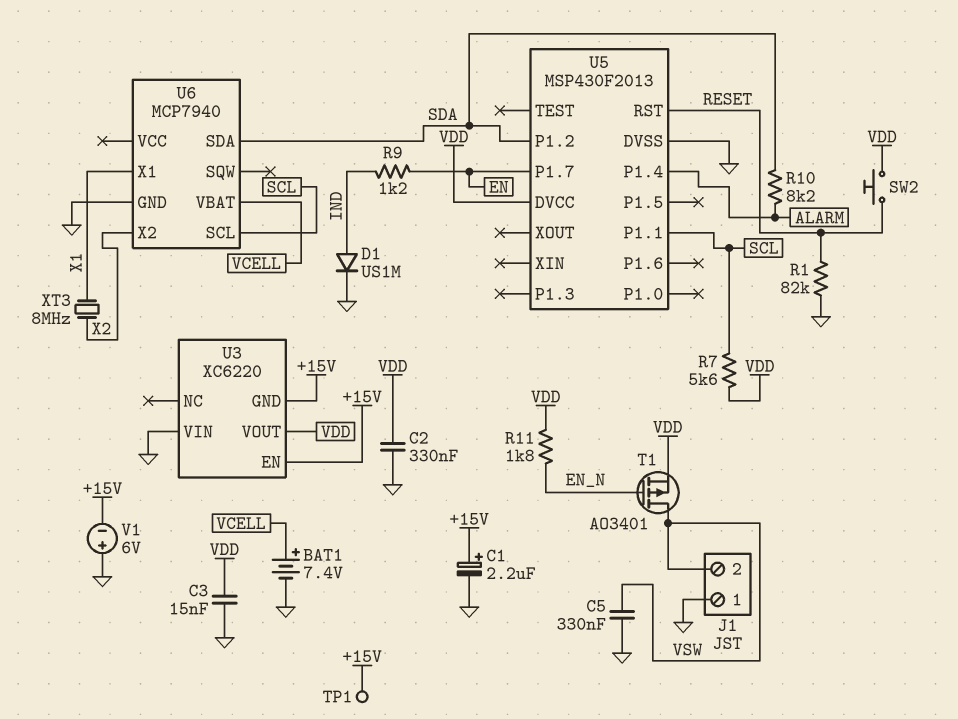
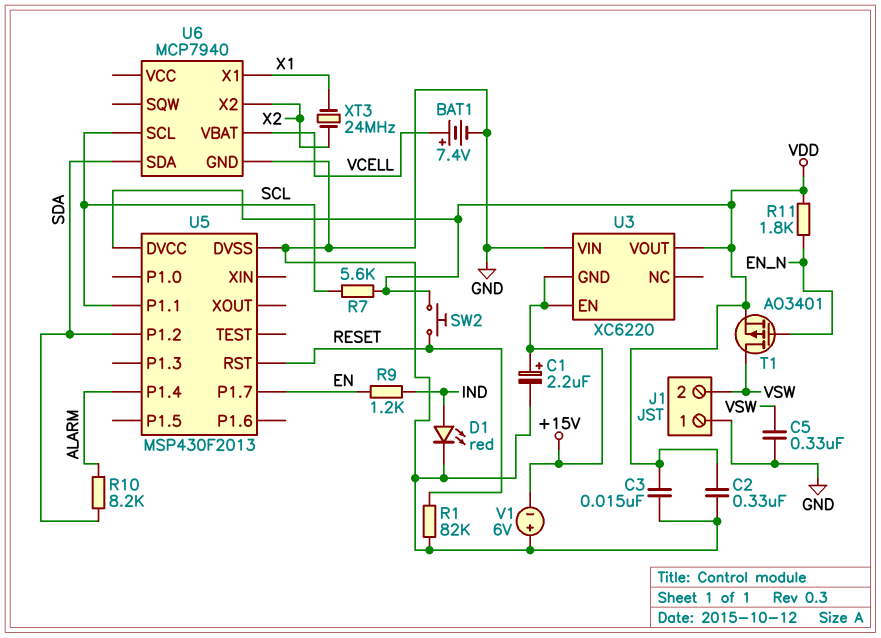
D1: diode US1M (A IND, K GND) -> LED red (A IND, K GND)
TP1: test point (+15V) -> none
XT3: 8MHz (X1, X2) -> 24MHz (X1, X2)

